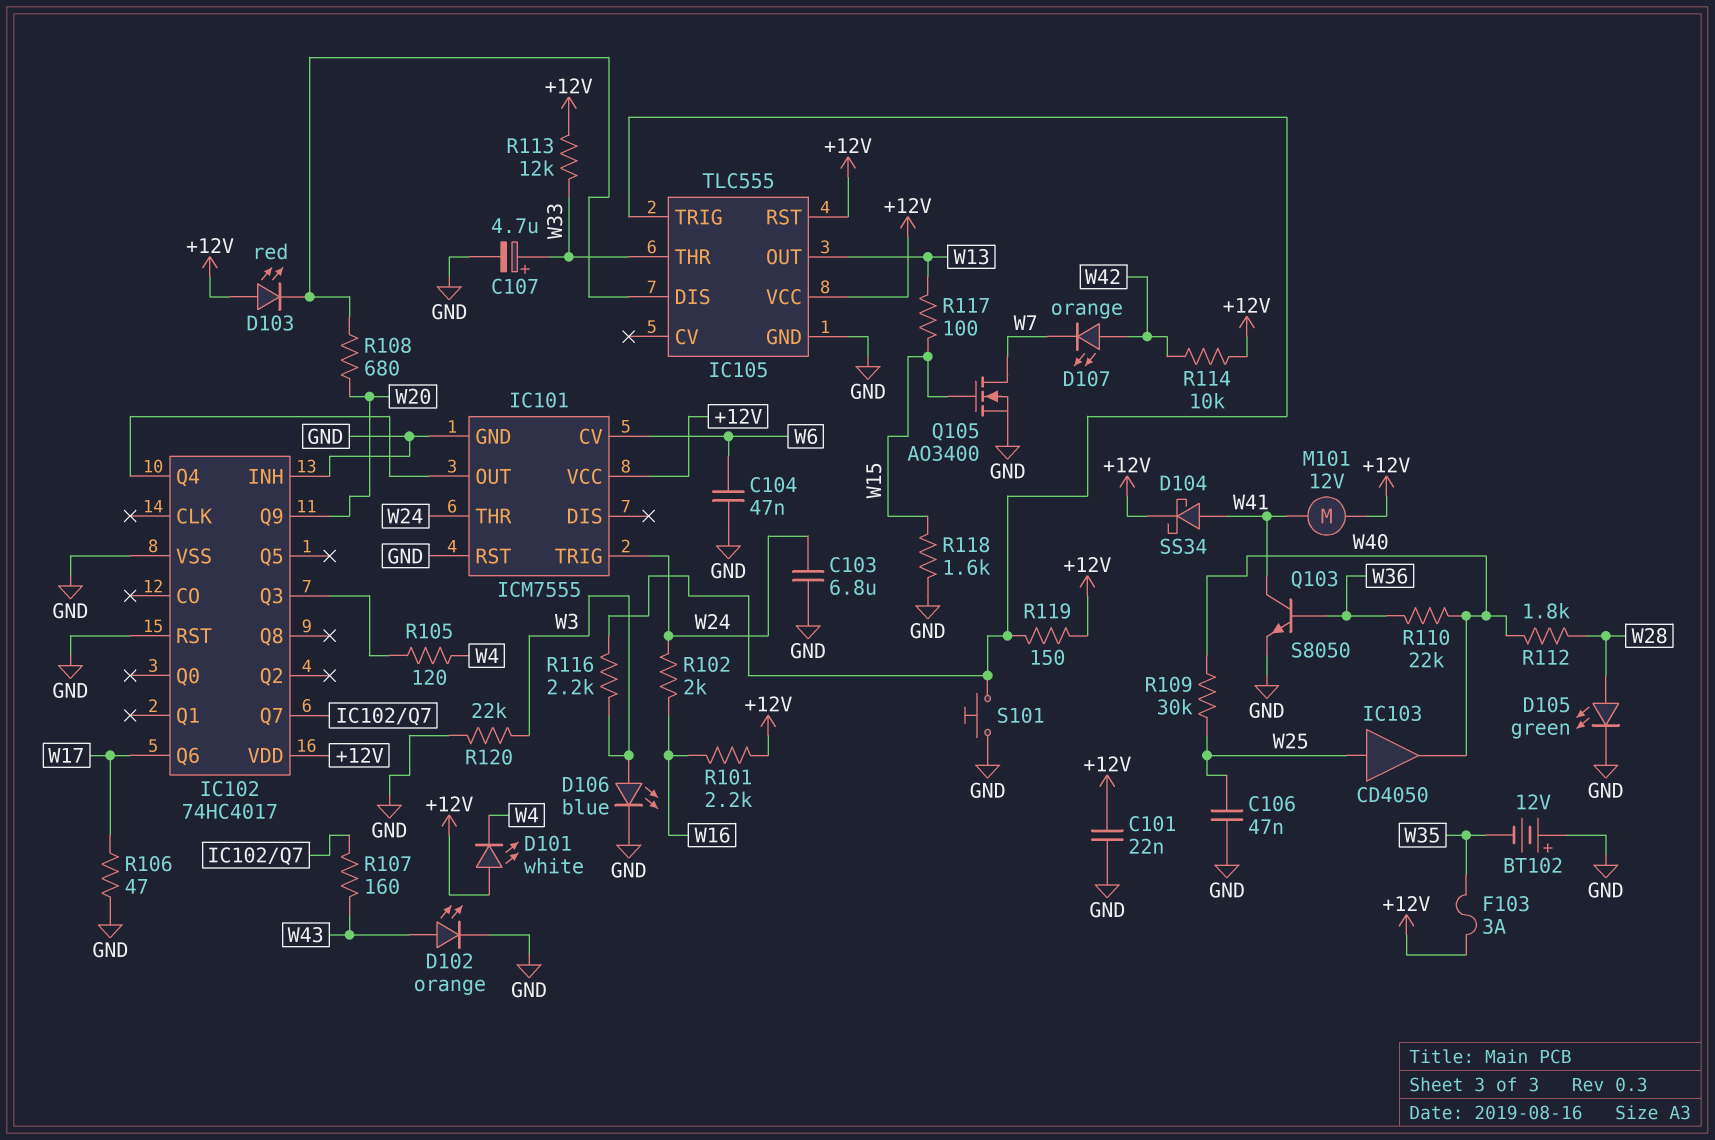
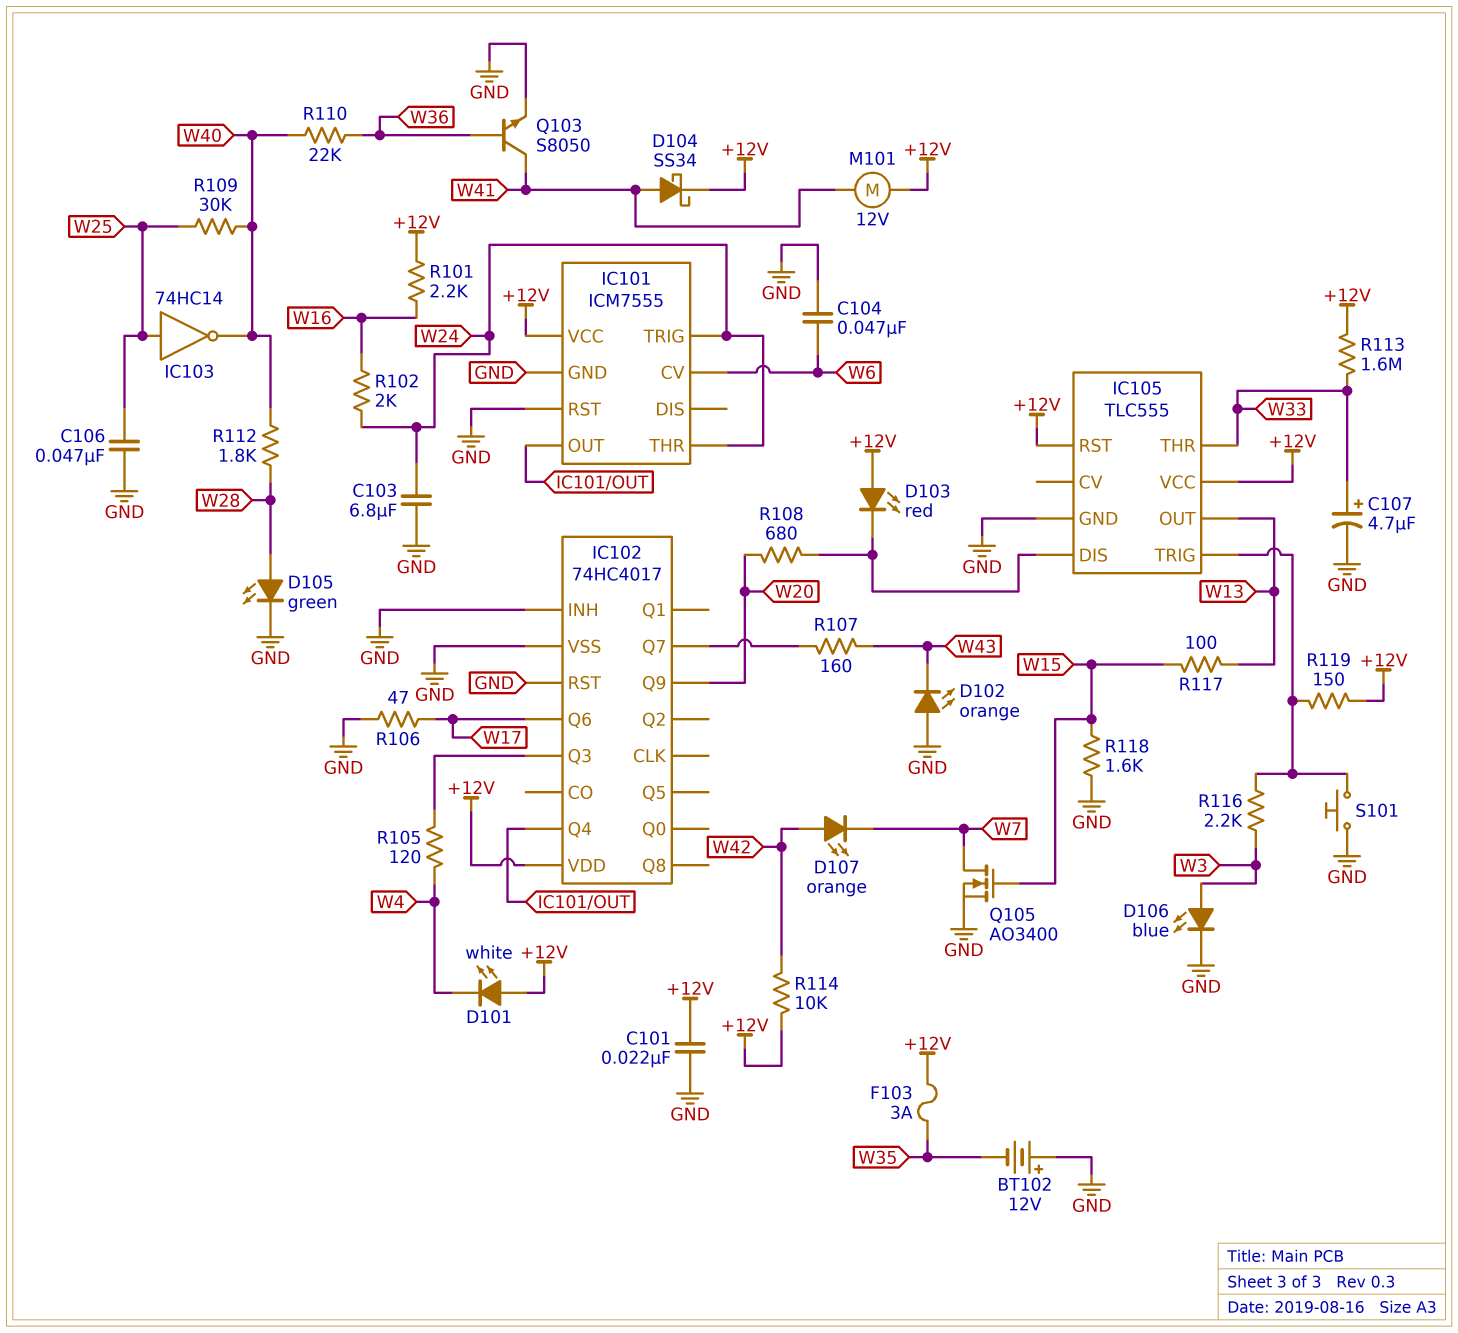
D102: LED orange (A W43, K GND) -> LED orange (A GND, K W43)
IC103: buffer CD4050 (in W25, out W40) -> NOT 74HC14 (in W25, out W40)
R113: 12k (+12V, W33) -> 1.6M (+12V, W33)
R120: 22k (GND, W3) -> none

